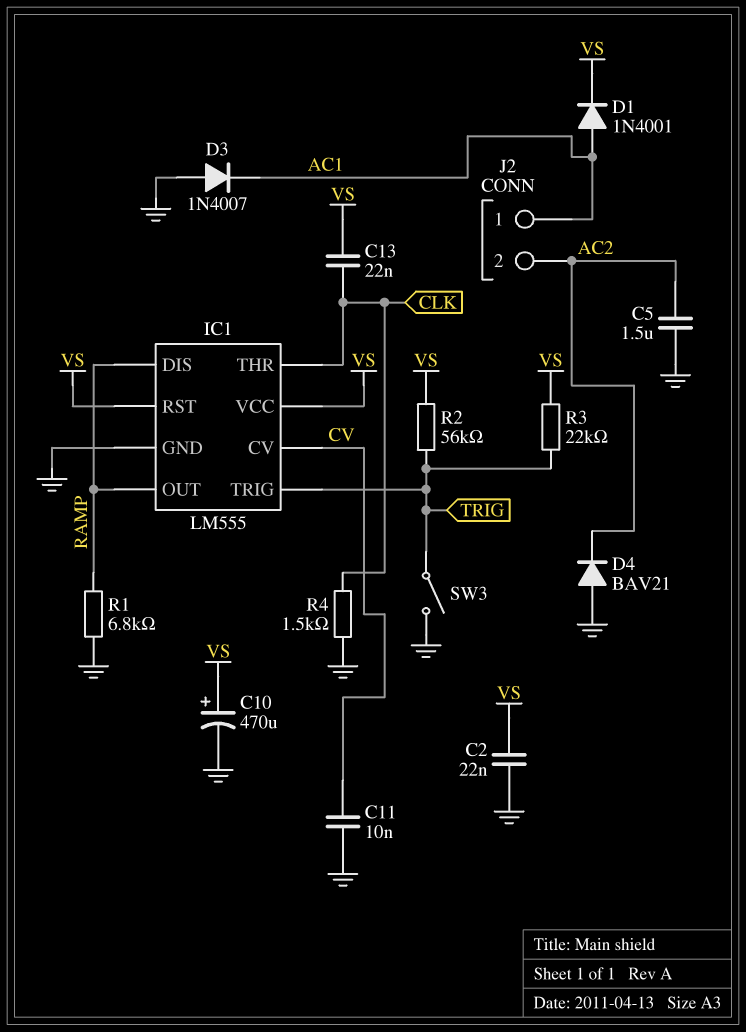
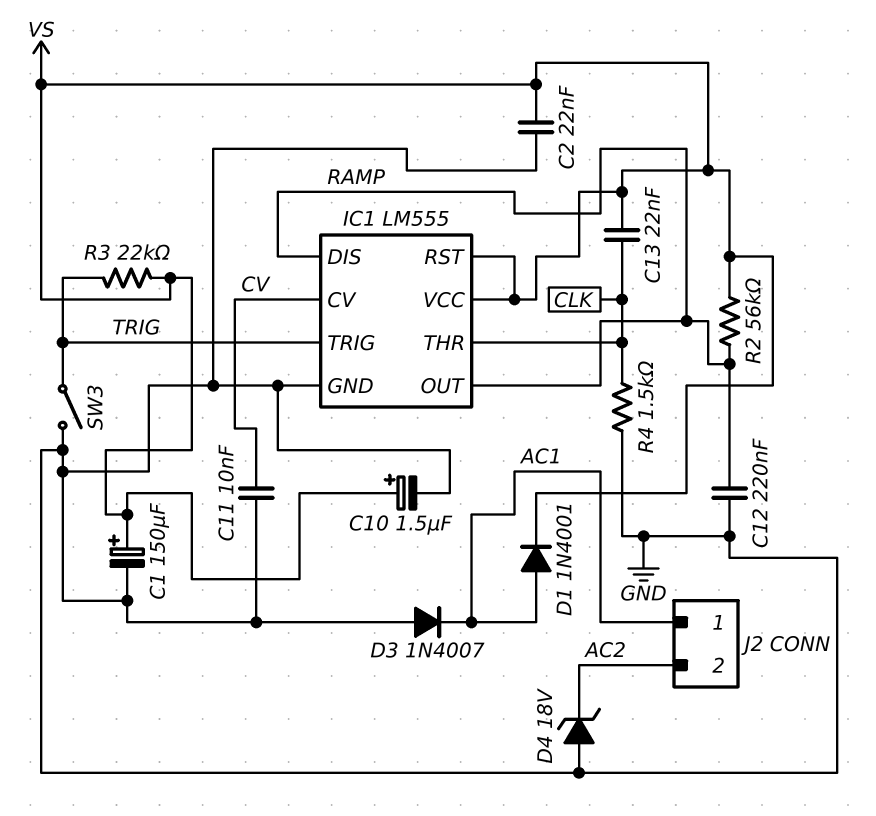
C1: none -> 150uF (plus VS, minus GND)
C5: 1.5uF (AC2, GND) -> none
C10: 470uF (plus VS, minus GND) -> 1.5uF (plus VS, minus GND)
C12: none -> 220nF (GND, RAMP)
D4: diode BAV21 (A GND, K AC2) -> zener 18V (A GND, K AC2)
R1: 6.8k (GND, RAMP) -> none
R2: 56k (TRIG, VS) -> 56k (RAMP, VS)

